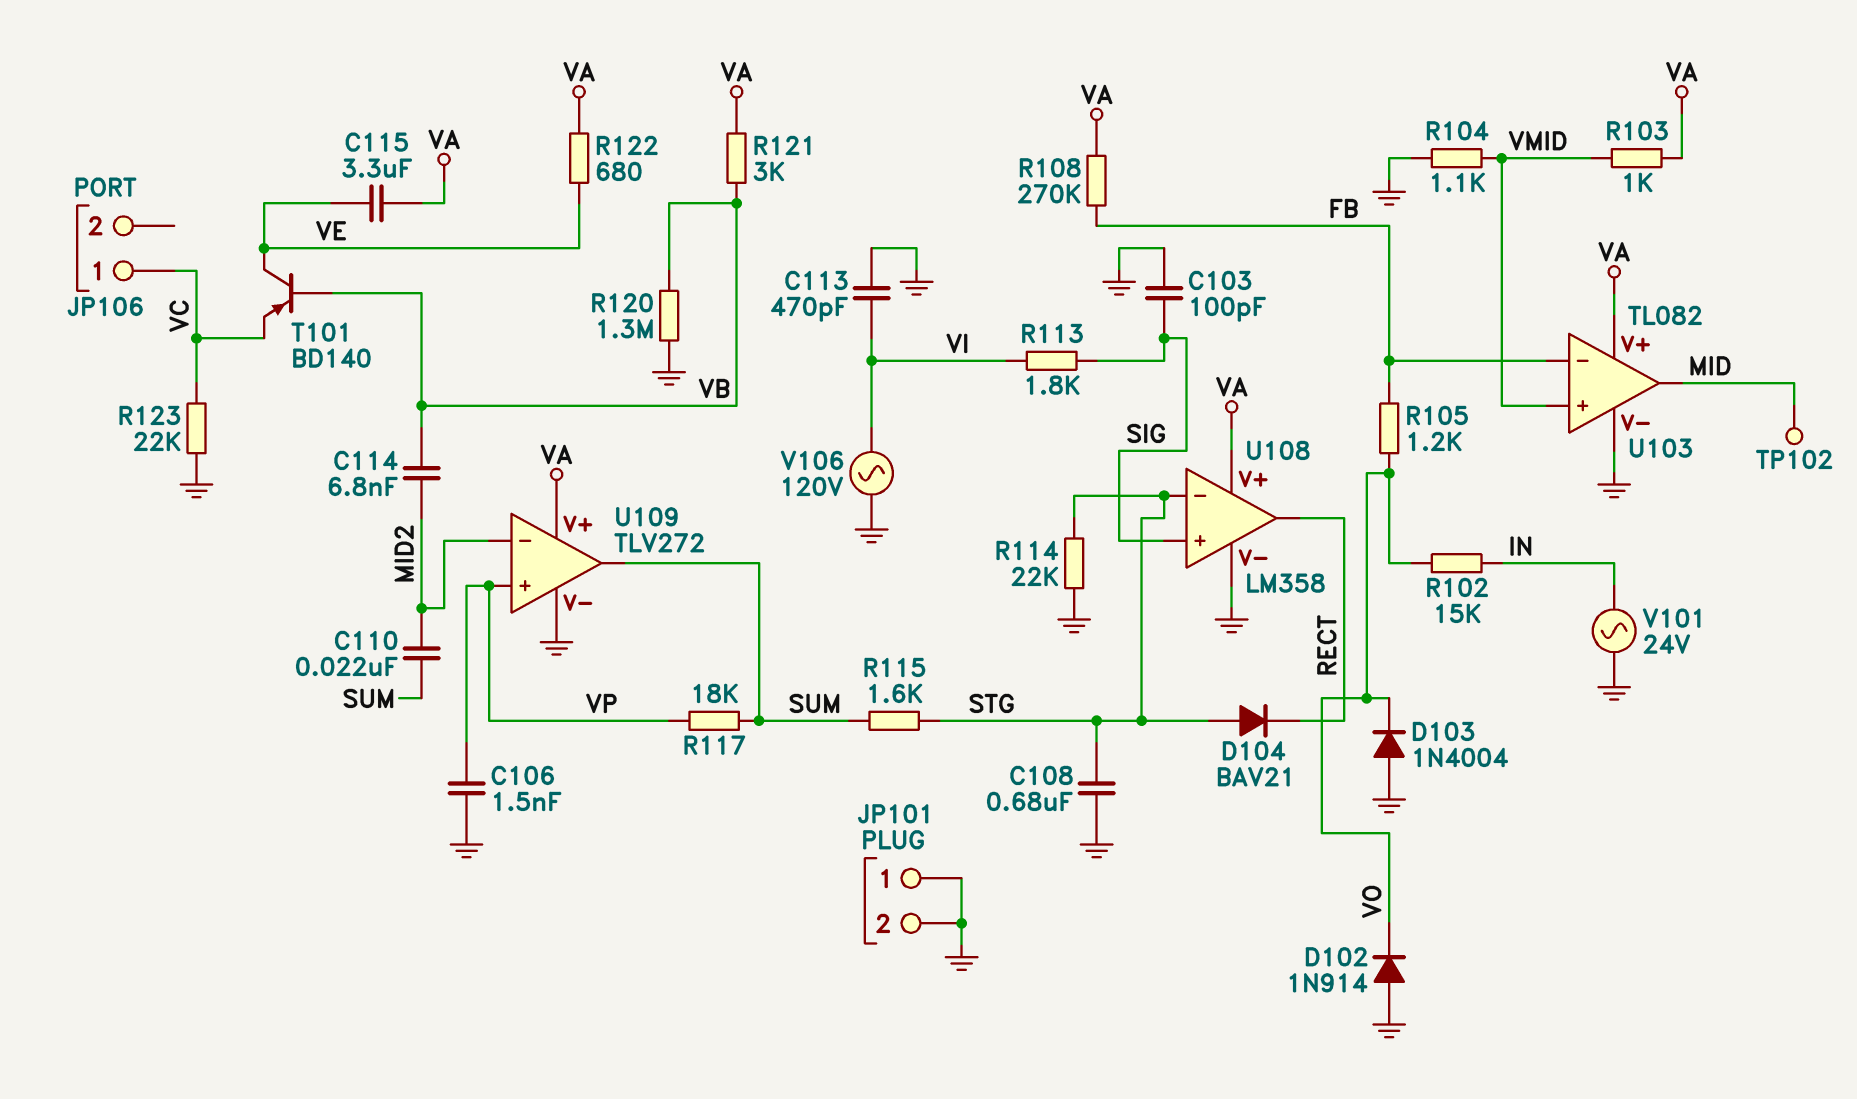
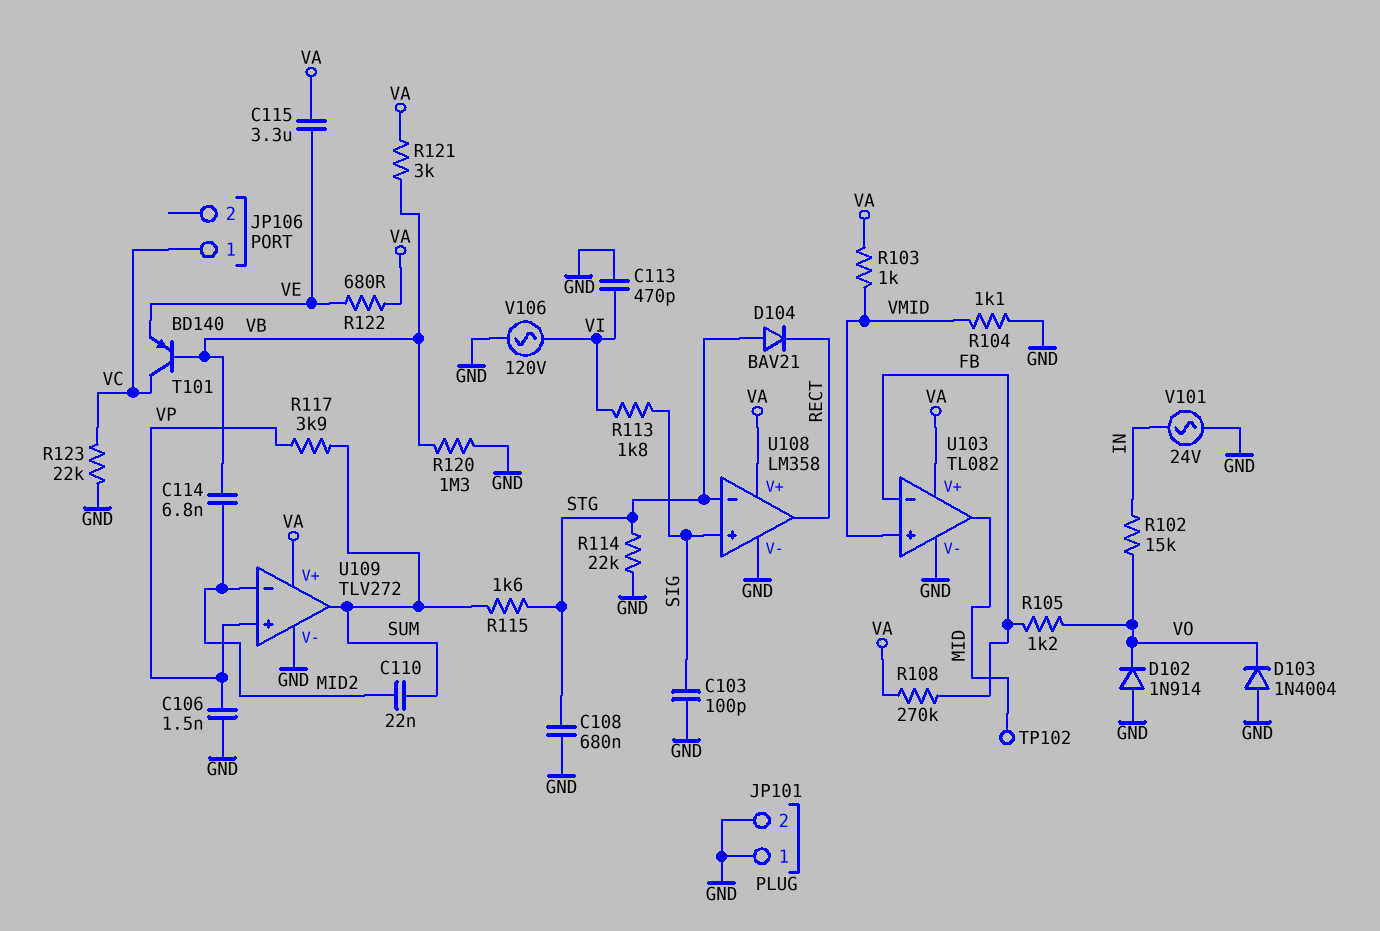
R117: 18k (SUM, VP) -> 3.9k (SUM, VP)
T101: PNP BD140 (B VB, C VE, E VC) -> PNP BD140 (B VB, C VC, E VE)

